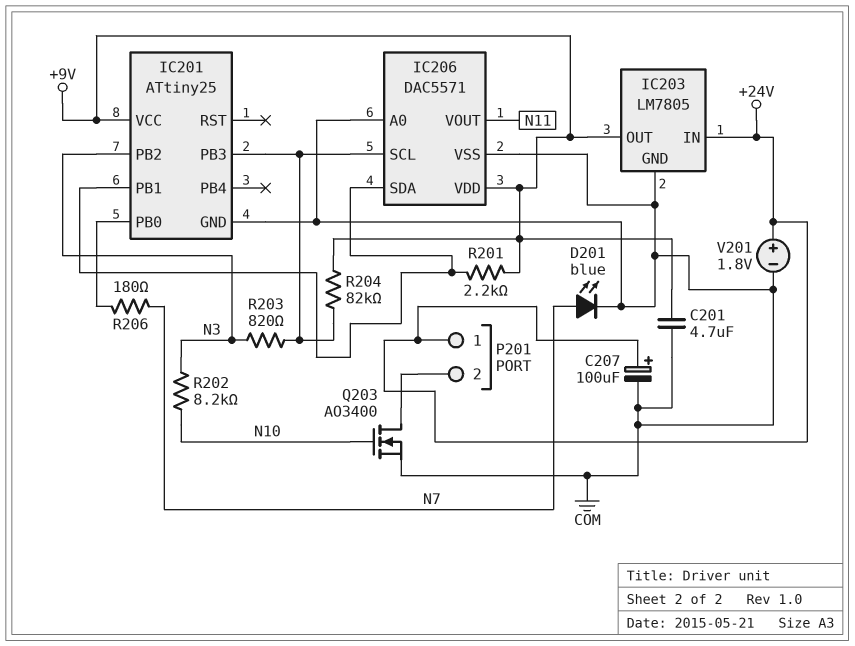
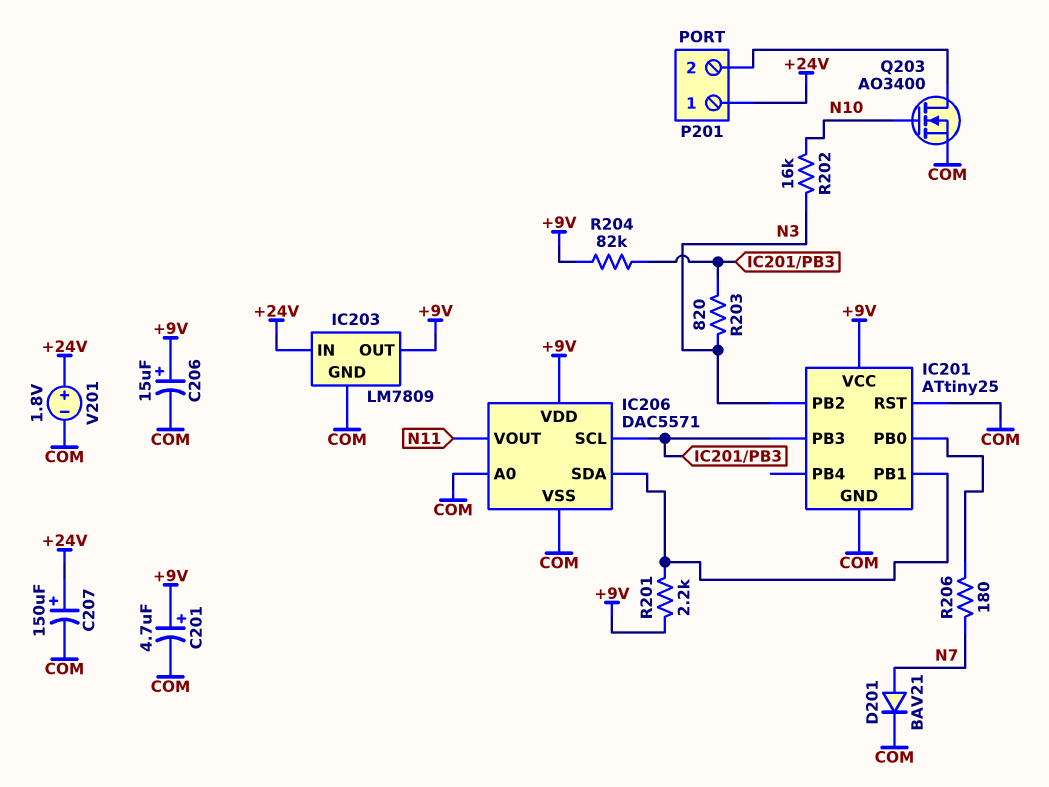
C201: 4.7uF (+9V, COM) -> 4.7uF (plus +9V, minus COM)
C206: none -> 15uF (plus +9V, minus COM)
C207: 100uF (plus +24V, minus COM) -> 150uF (plus +24V, minus COM)
D201: LED blue (A N7, K COM) -> diode BAV21 (A N7, K COM)
IC201 pin RST: none -> COM
IC203: LM7805 -> LM7809
R202: 8.2k (N3, N10) -> 16k (N3, N10)

